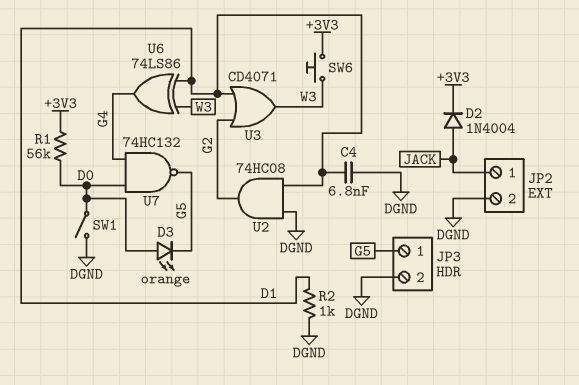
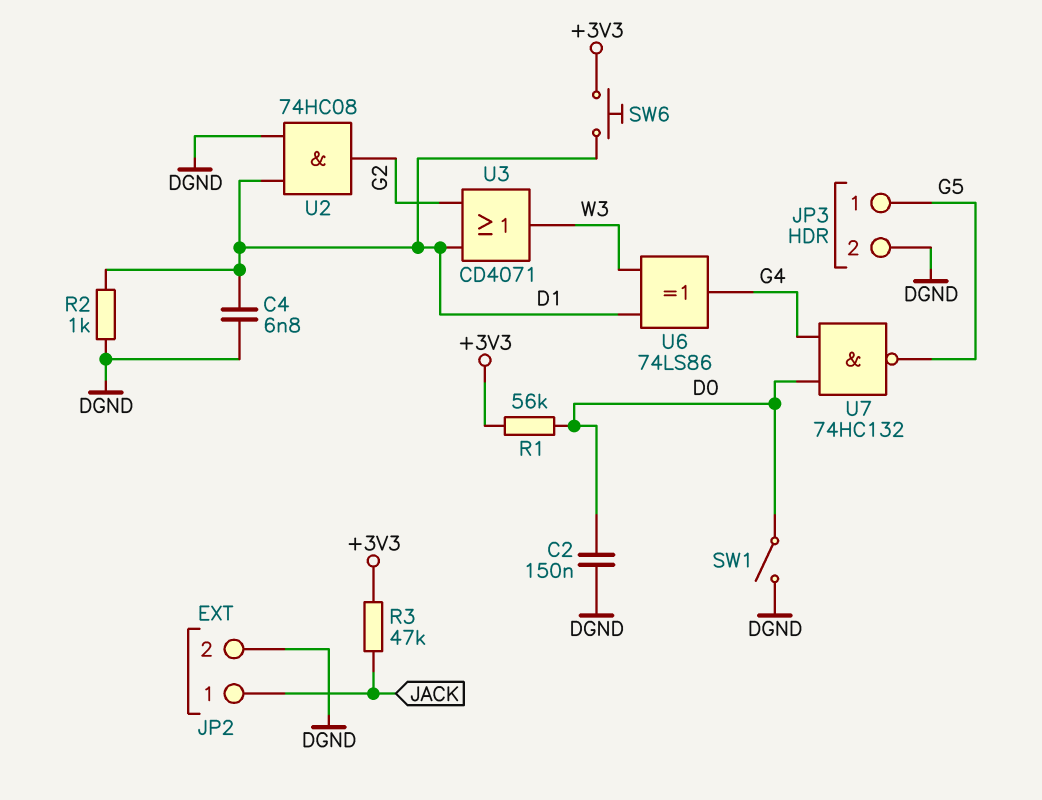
C2: none -> 150nF (D0, DGND)
D2: diode 1N4004 (A JACK, K +3V3) -> none
D3: LED orange (A D0, K G5) -> none
R3: none -> 47k (+3V3, JACK)
SW6: button (+3V3, W3) -> button (+3V3, D1)

